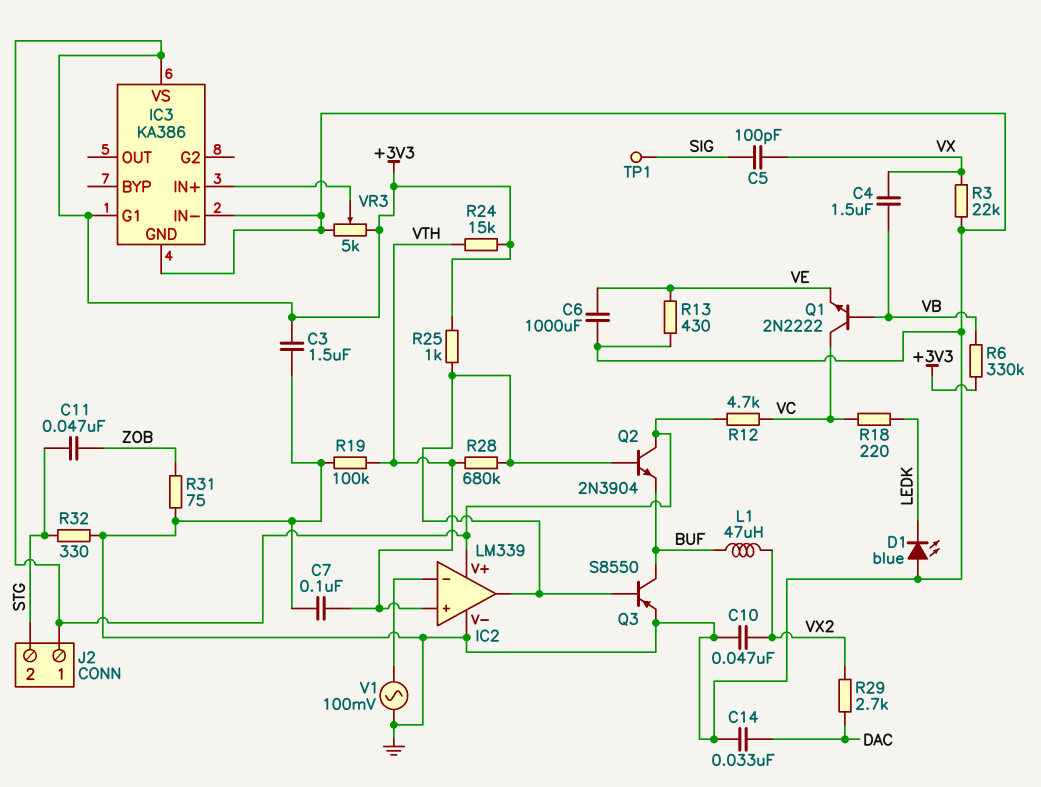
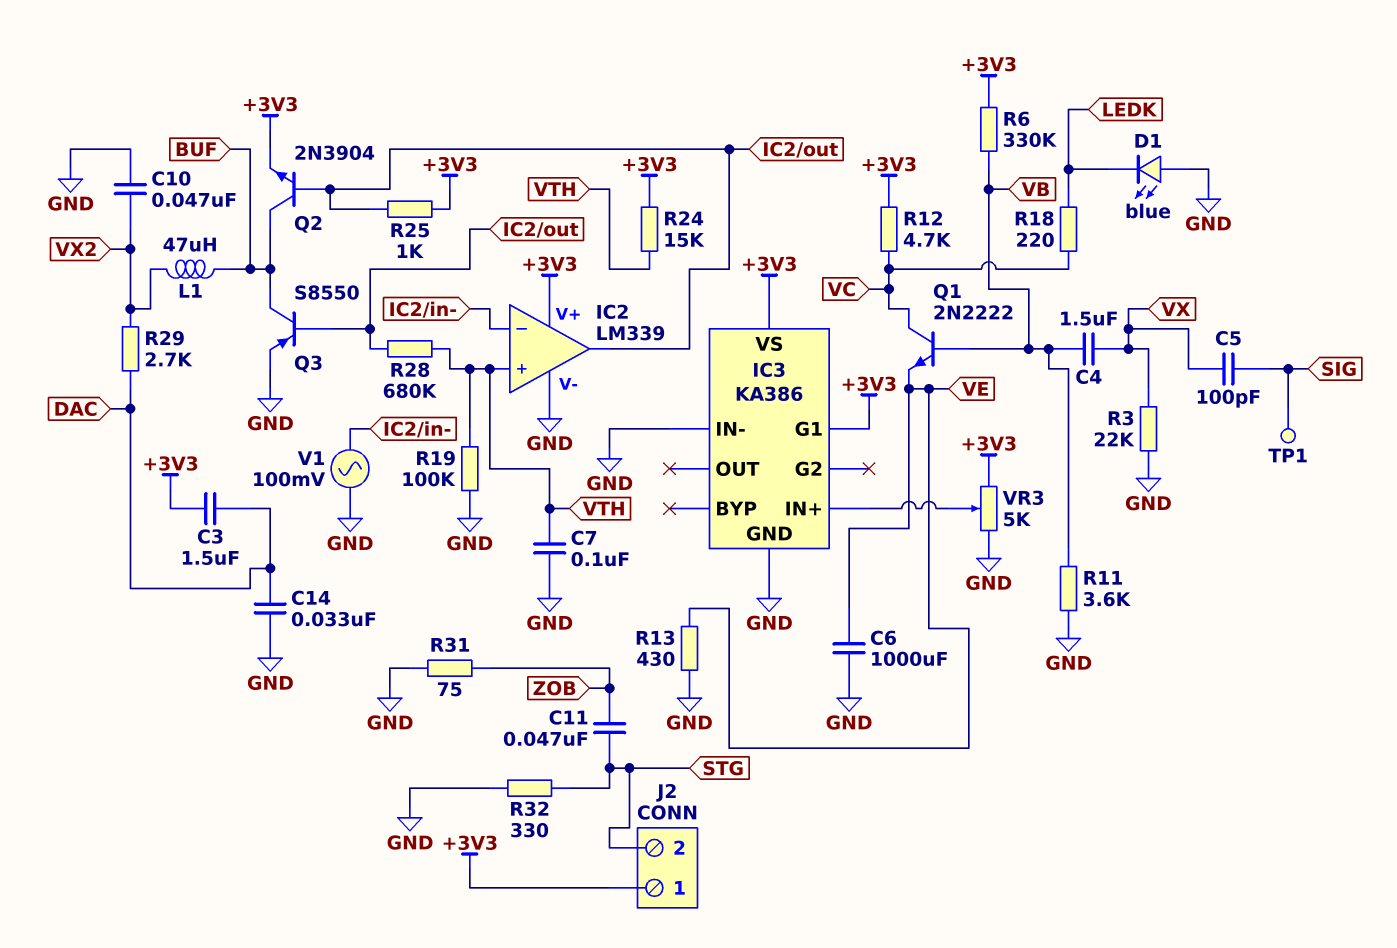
C3: 1.5uF (+3V3, GND) -> 1.5uF (+3V3, DAC)
Q2: NPN 2N3904 (B IC2/out, C +3V3, E BUF) -> NPN 2N3904 (B IC2/out, C BUF, E +3V3)
R11: none -> 3.6k (GND, VB)

